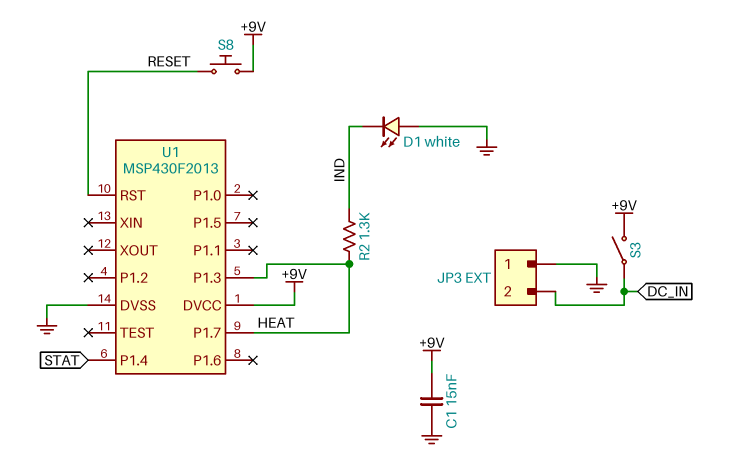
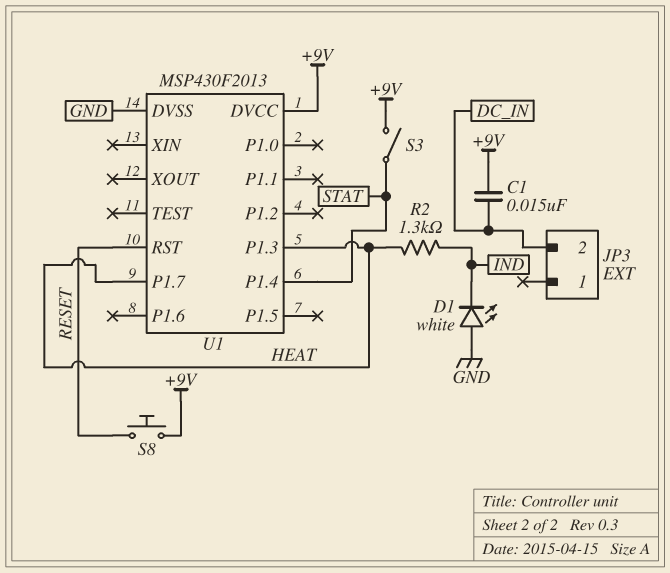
C1: 15nF (+9V, GND) -> 15nF (+9V, DC_IN)
JP3 pin 1: GND -> none
S3: switch (+9V, DC_IN) -> switch (+9V, STAT)

